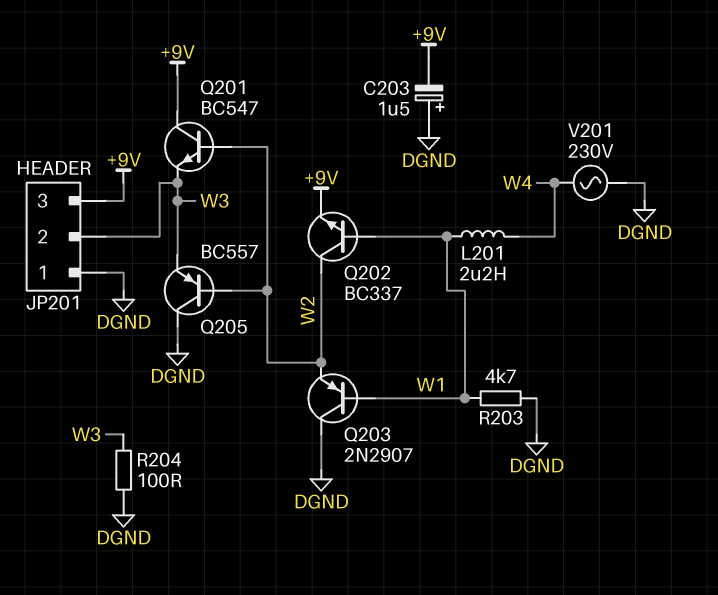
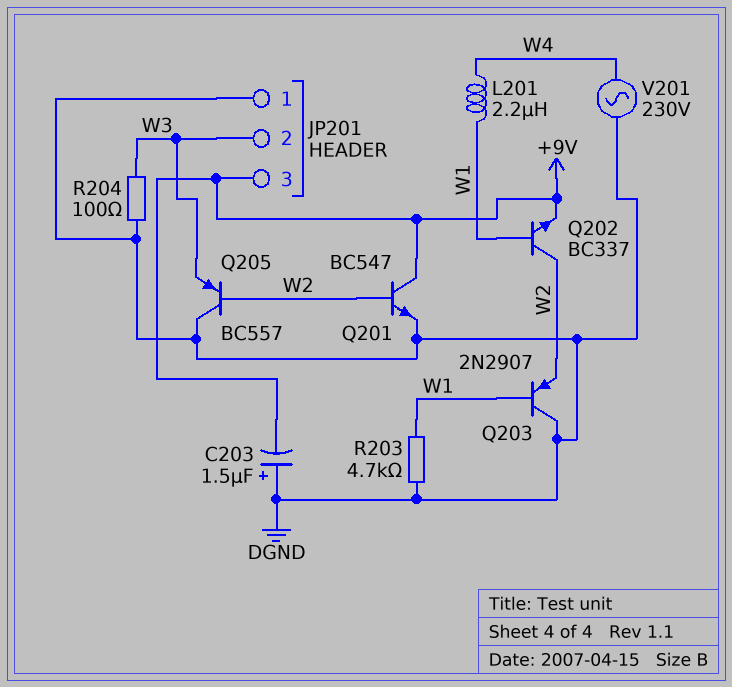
Q201: NPN BC547 (B W2, C +9V, E W3) -> NPN BC547 (B W2, C +9V, E DGND)

